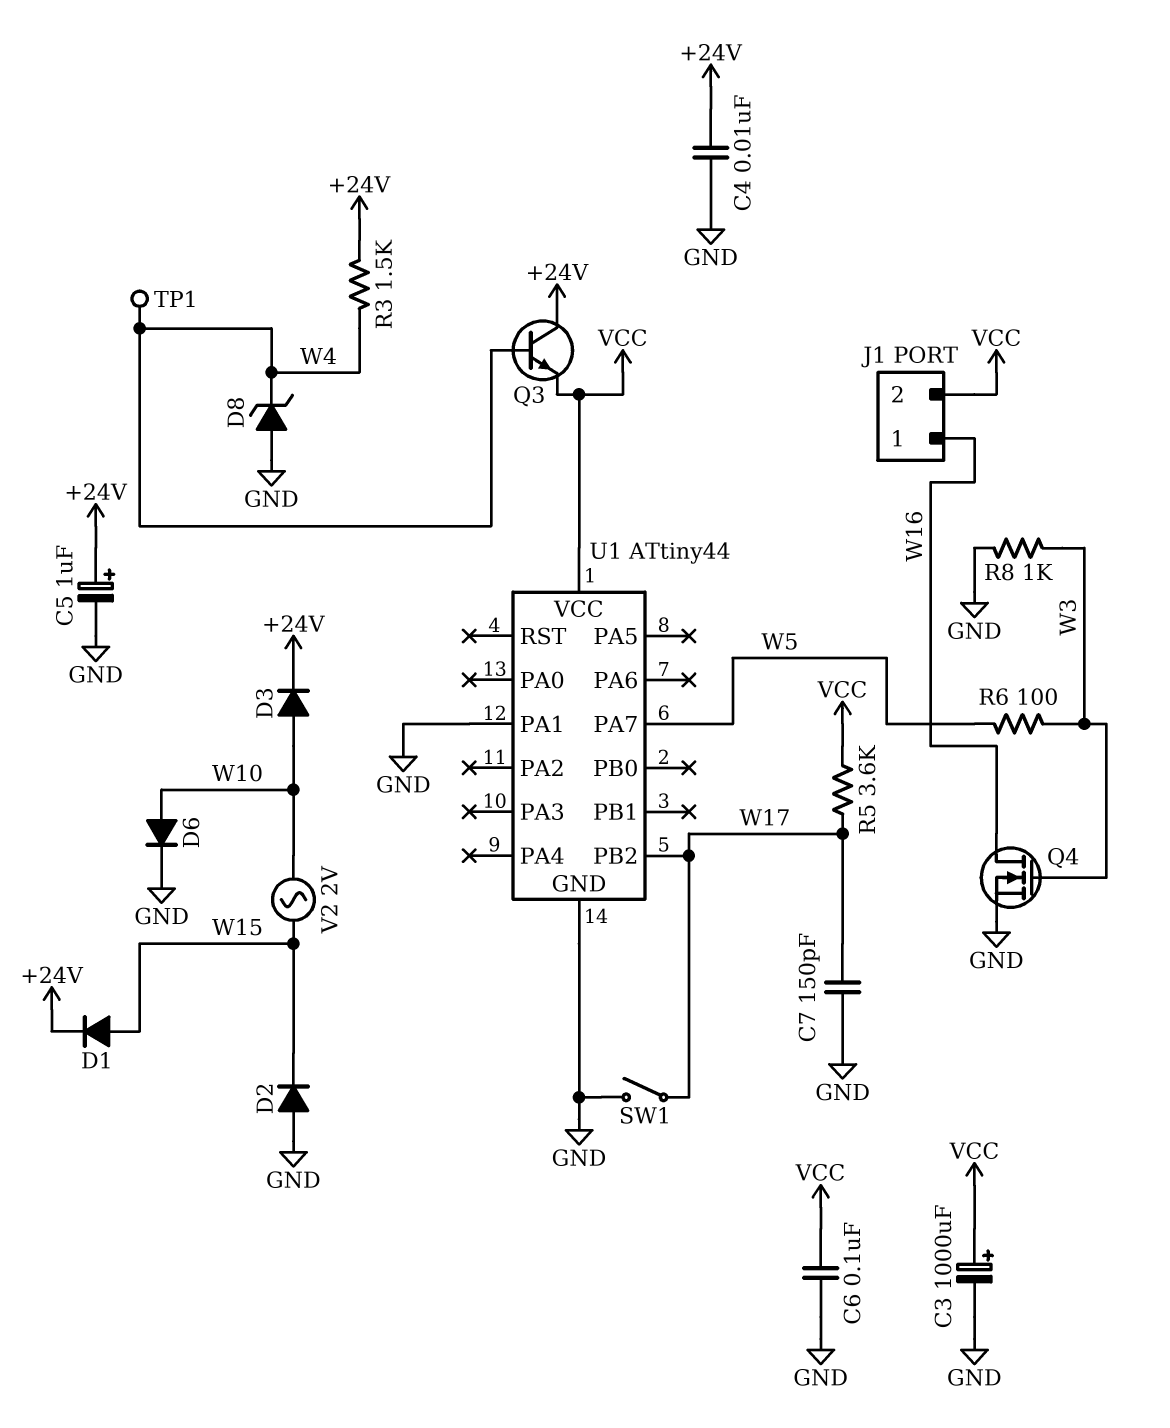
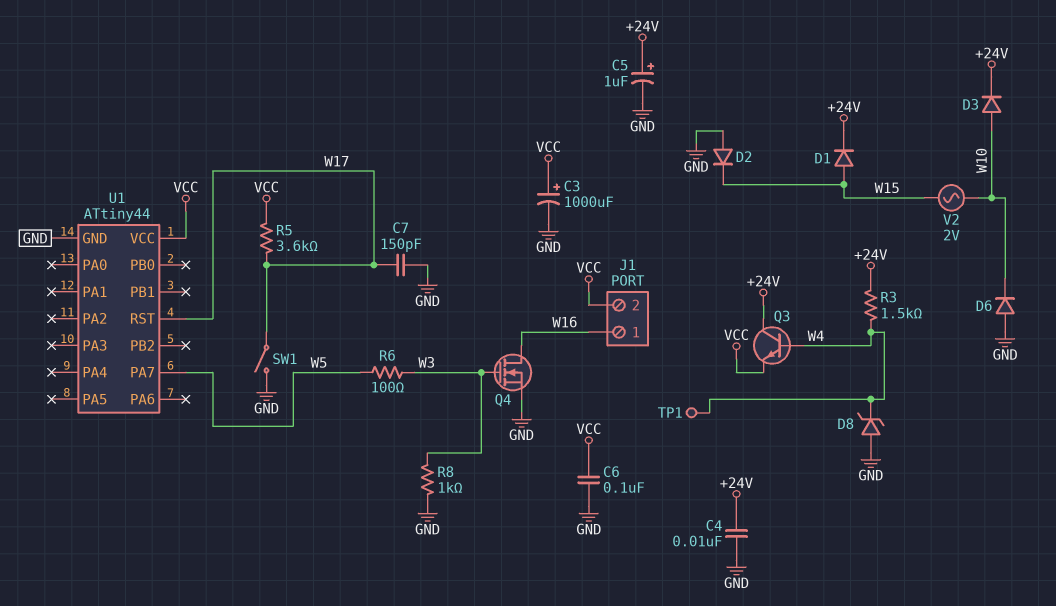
D6: diode (A W10, K GND) -> diode (A GND, K W10)
U1 pin PA1: GND -> none
U1 pin PB2: W17 -> none
U1 pin RST: none -> W17

